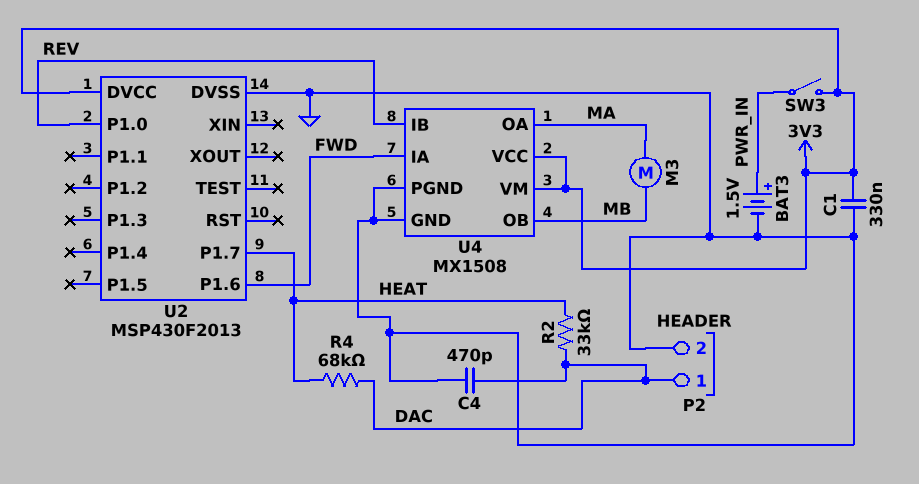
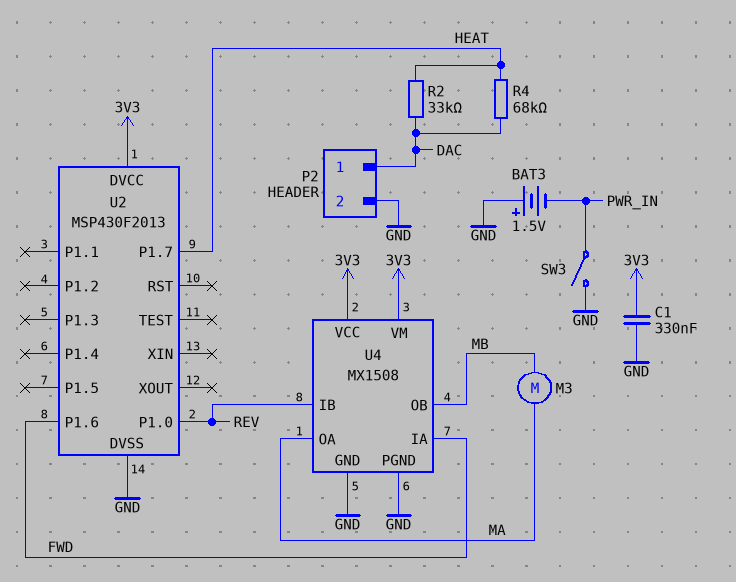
BAT3: 1.5V (plus PWR_IN, minus GND) -> 1.5V (plus GND, minus PWR_IN)
C4: 470pF (DAC, GND) -> none
SW3: switch (3V3, PWR_IN) -> switch (GND, PWR_IN)

